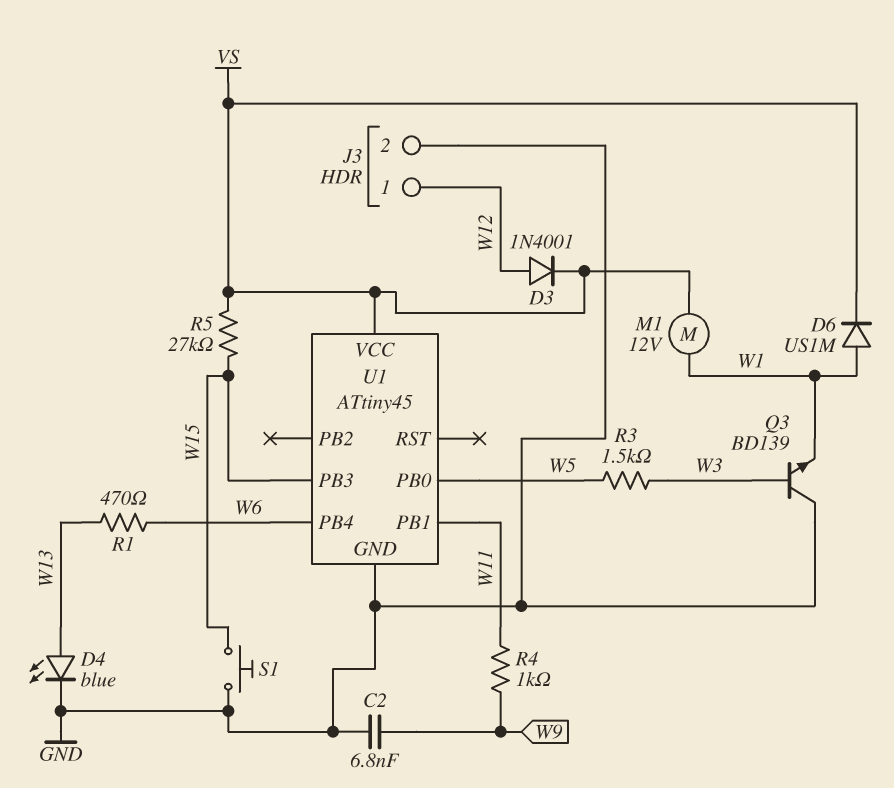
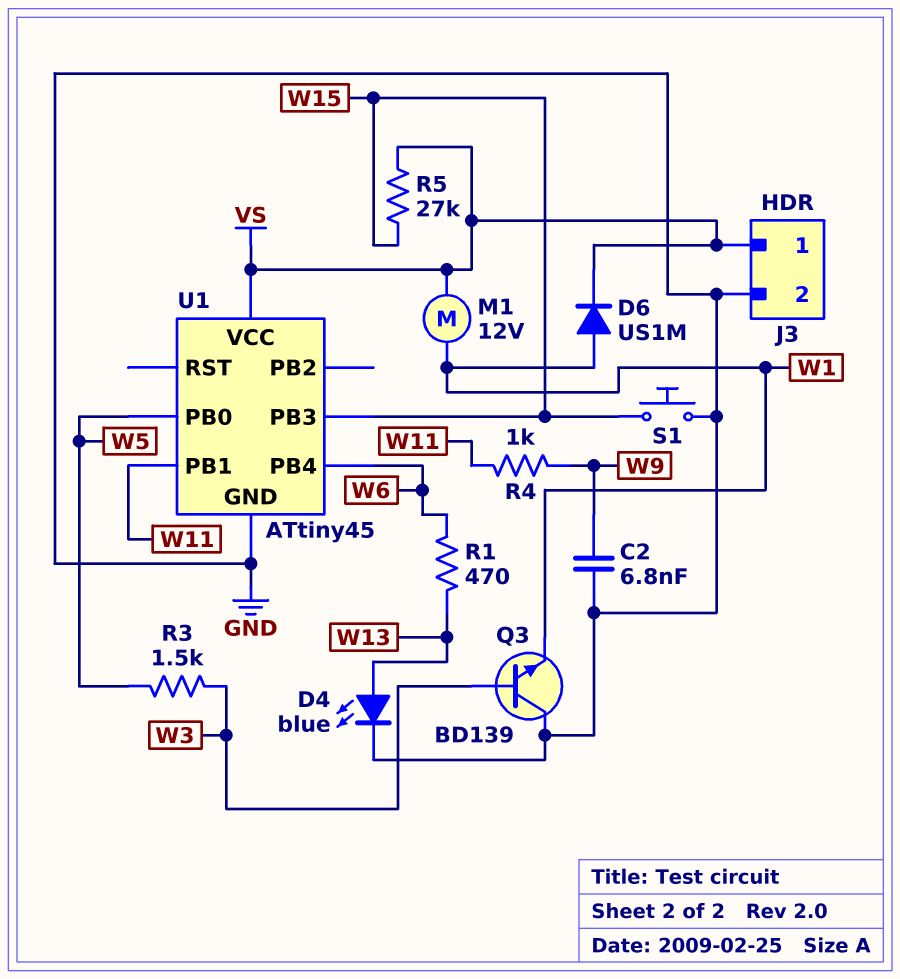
D3: diode 1N4001 (A W12, K VS) -> none
J3 pin 1: W12 -> VS

